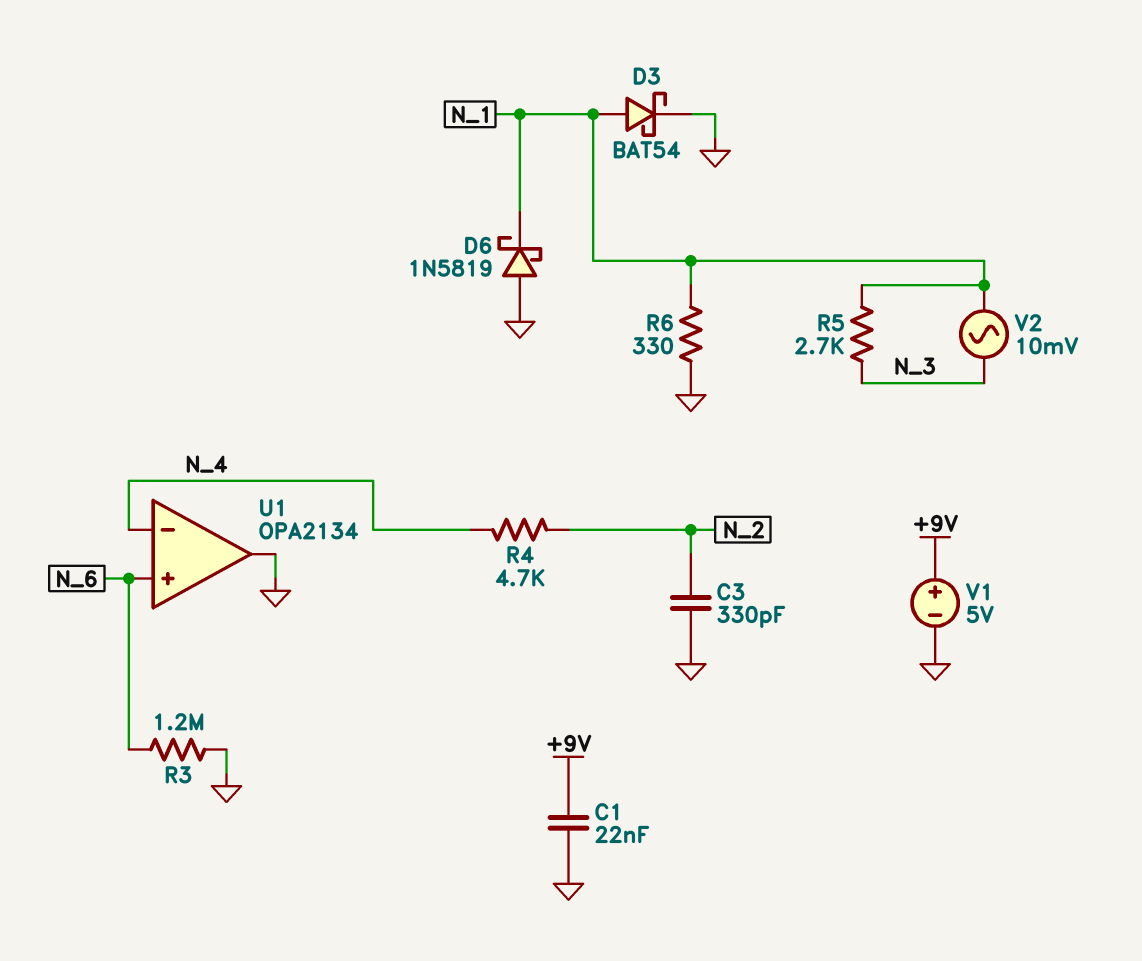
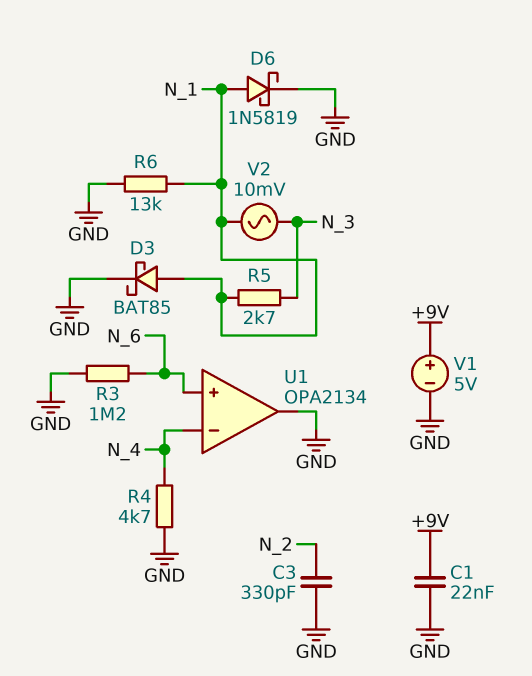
D3: schottky BAT54 (A N_1, K GND) -> schottky BAT85 (A N_1, K GND)
D6: schottky 1N5819 (A GND, K N_1) -> schottky 1N5819 (A N_1, K GND)
R4: 4.7k (N_2, N_4) -> 4.7k (GND, N_4)
R6: 330 (GND, N_1) -> 13k (GND, N_1)

